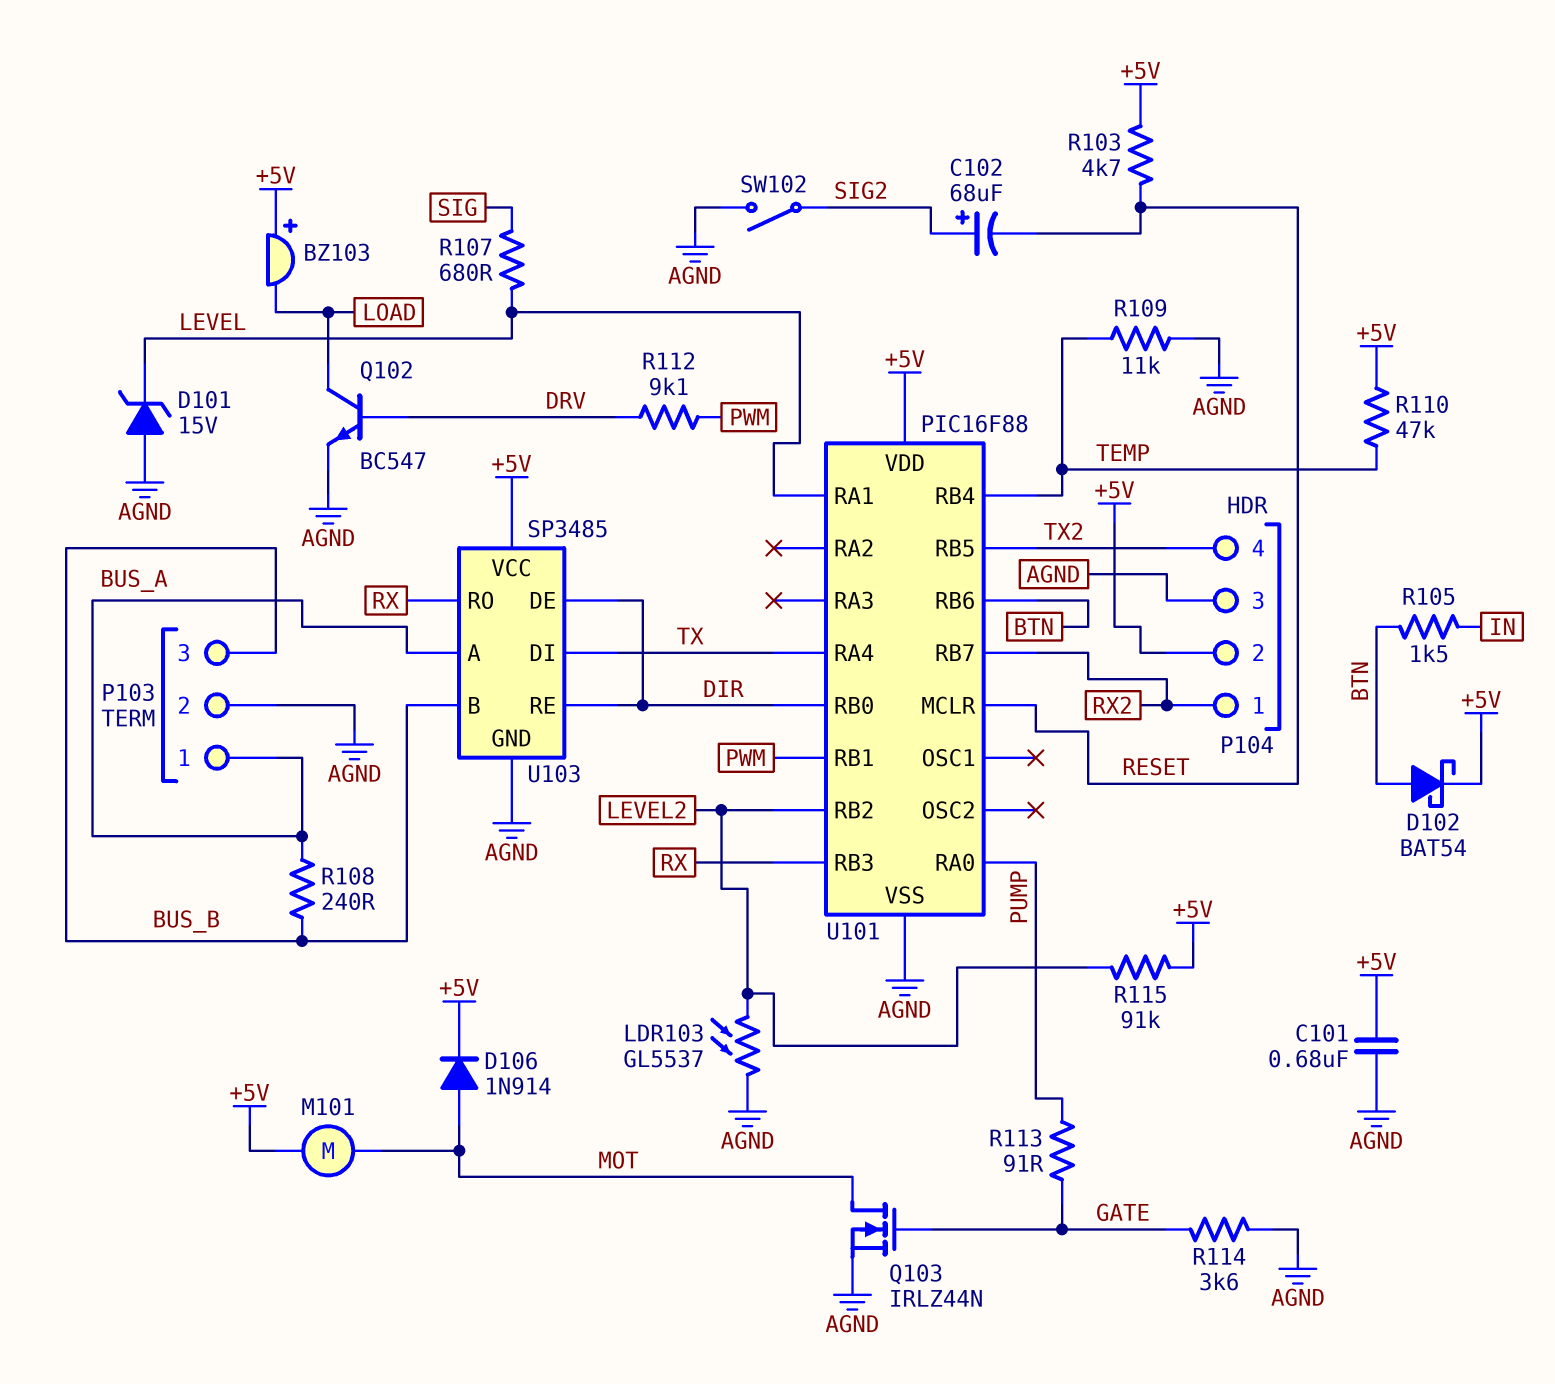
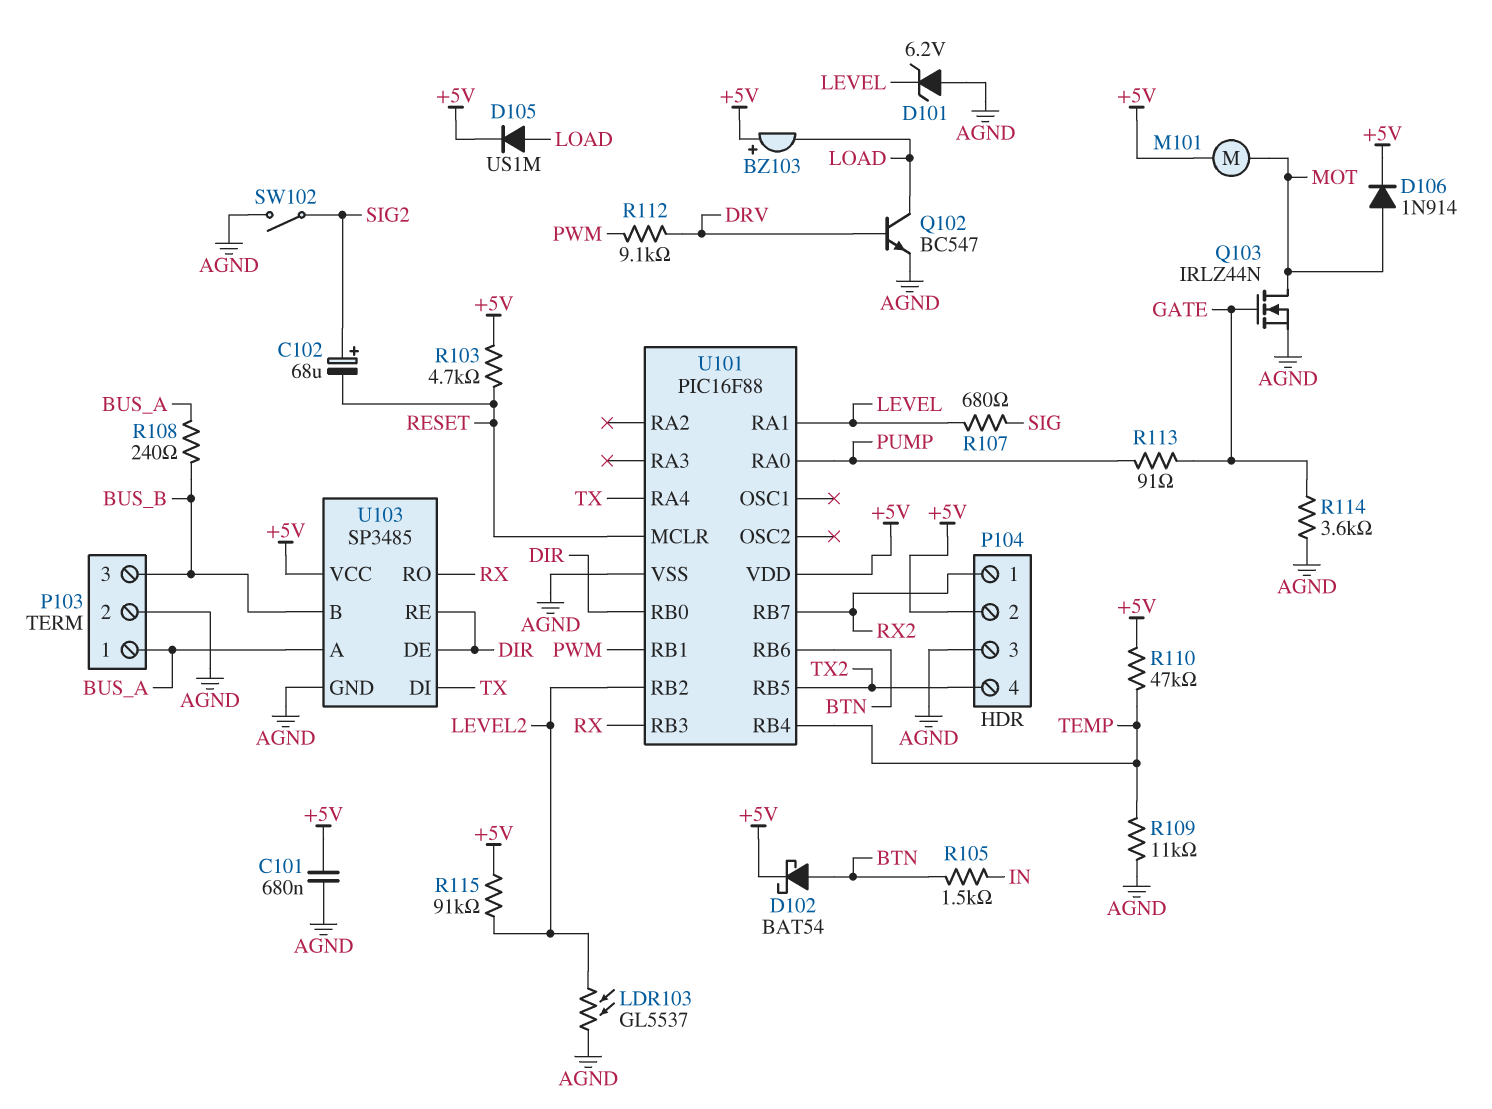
D101: zener 15V (A AGND, K LEVEL) -> zener 6.2V (A AGND, K LEVEL)
D105: none -> diode US1M (A LOAD, K +5V)

